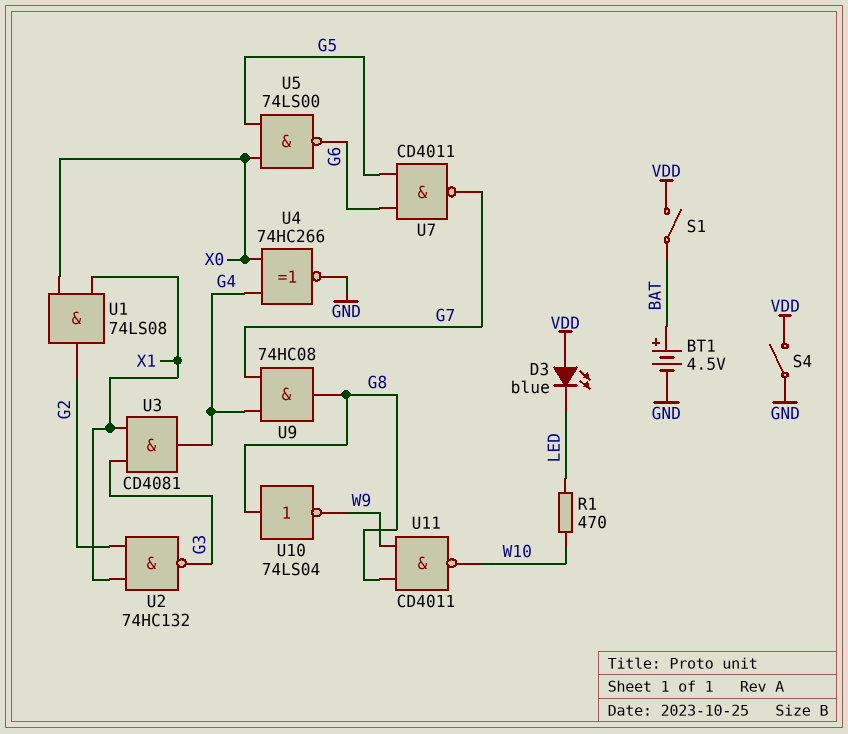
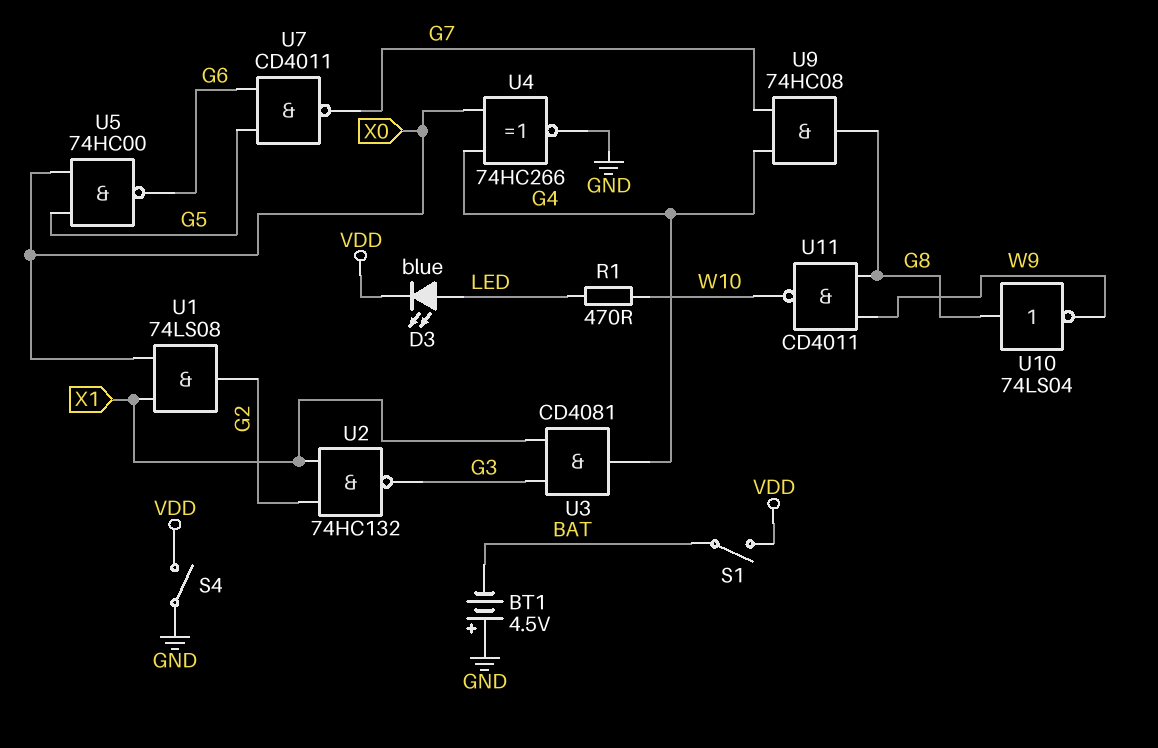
BT1: 4.5V (plus BAT, minus GND) -> 4.5V (plus GND, minus BAT)
D3: LED blue (A VDD, K LED) -> LED blue (A LED, K VDD)
U5: NAND 74LS00 (in G5, in X0, out G6) -> NAND 74HC00 (in G5, in X0, out G6)

